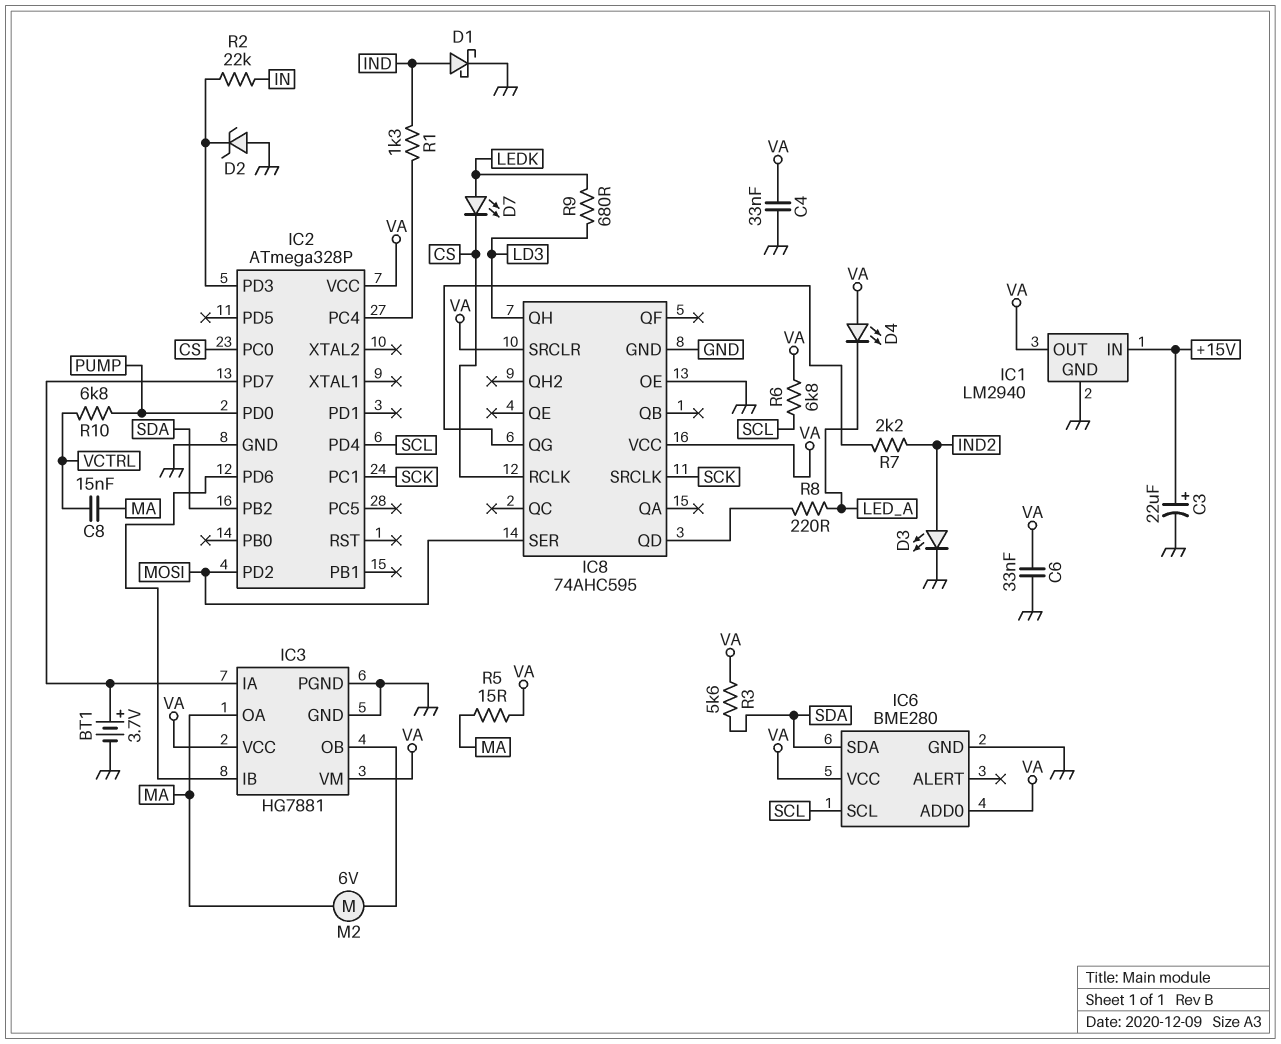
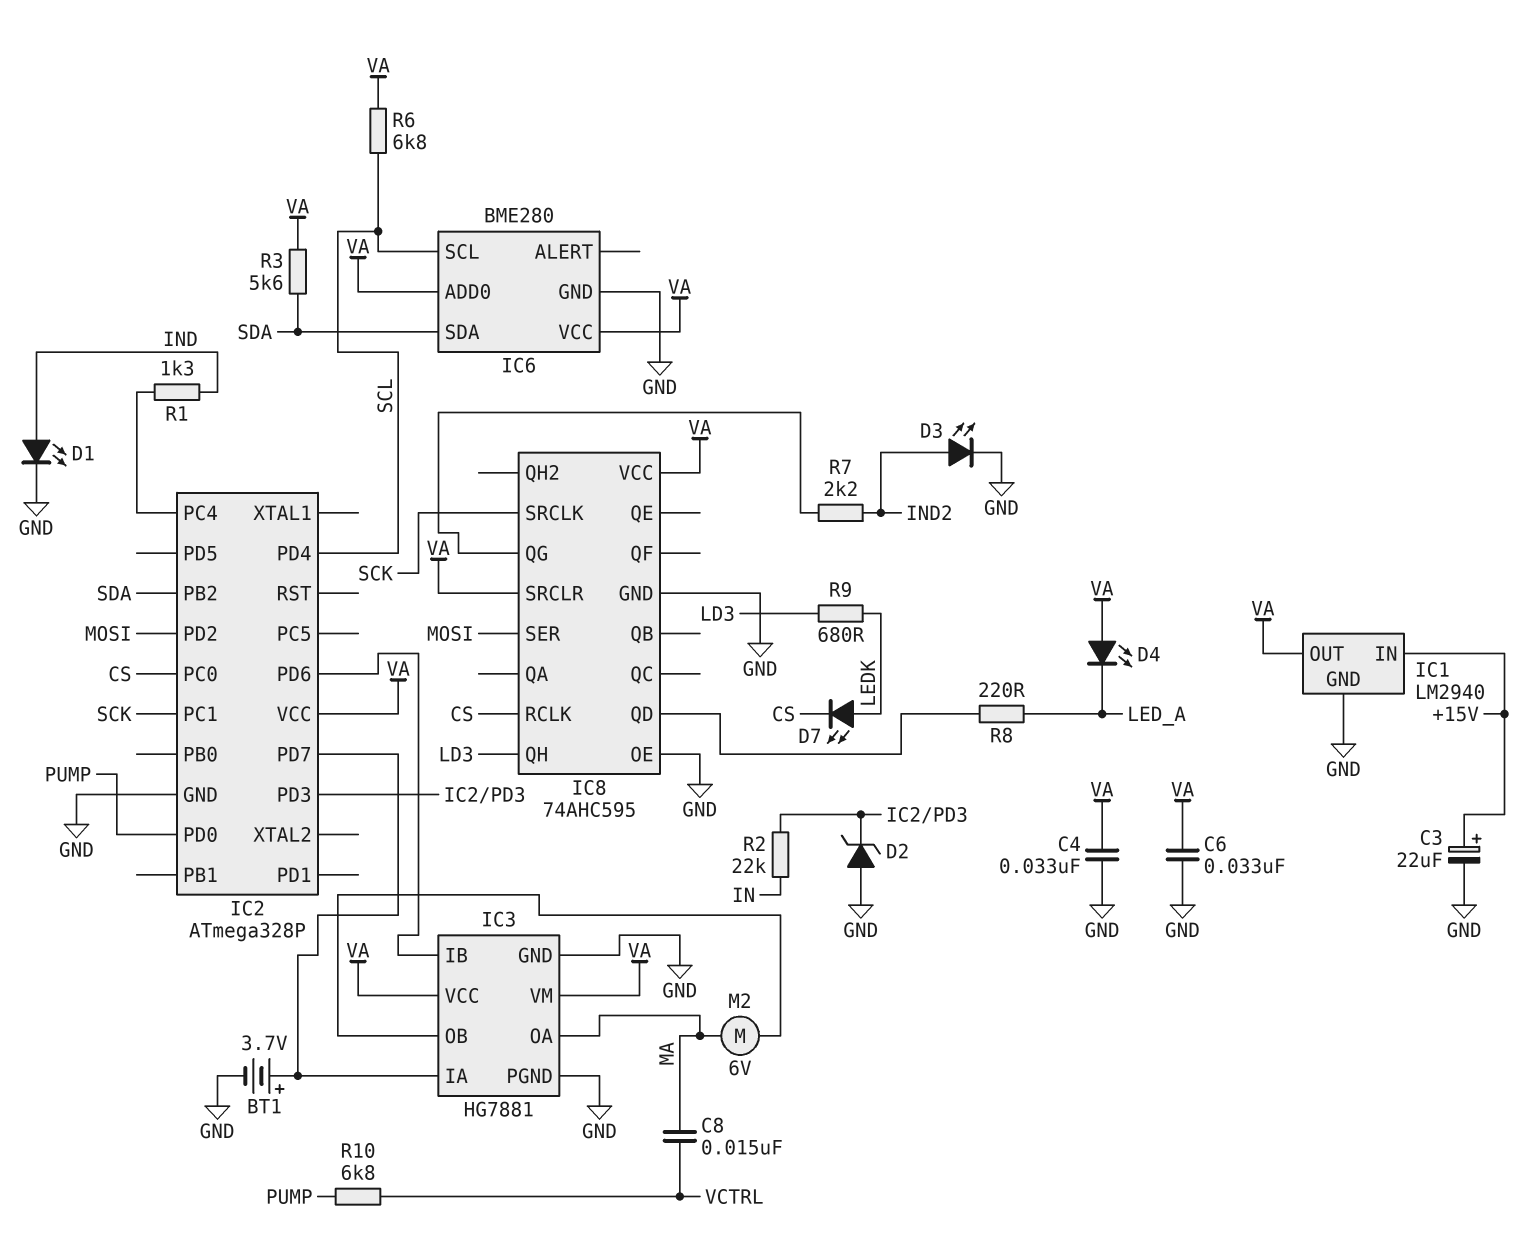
D1: schottky (A IND, K GND) -> LED (A IND, K GND)
R5: 15 (MA, VA) -> none

